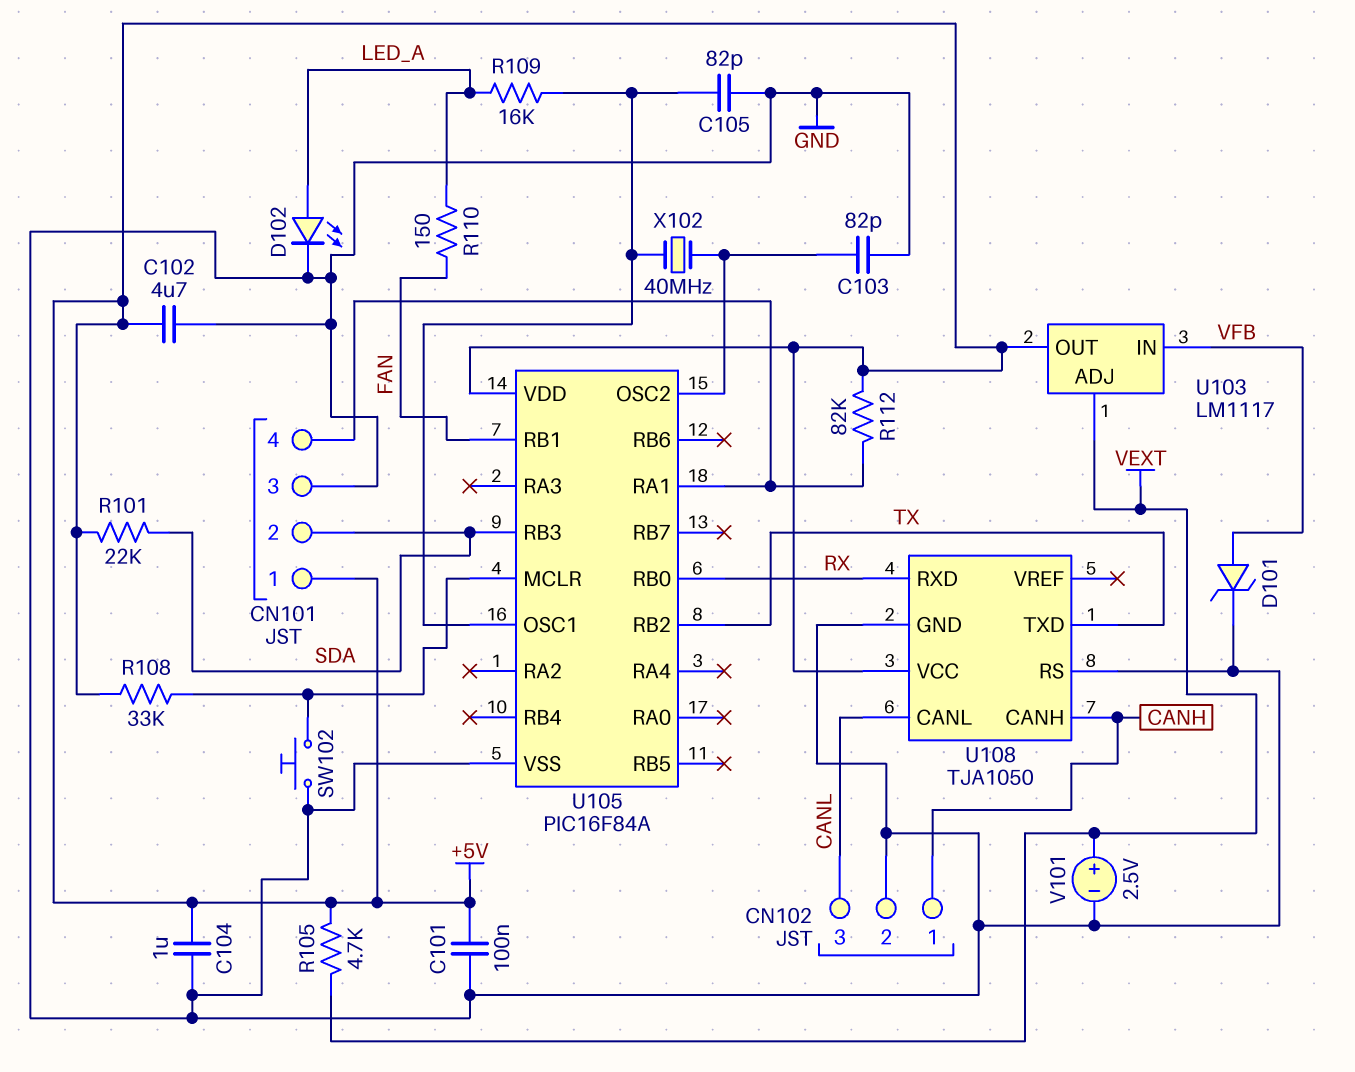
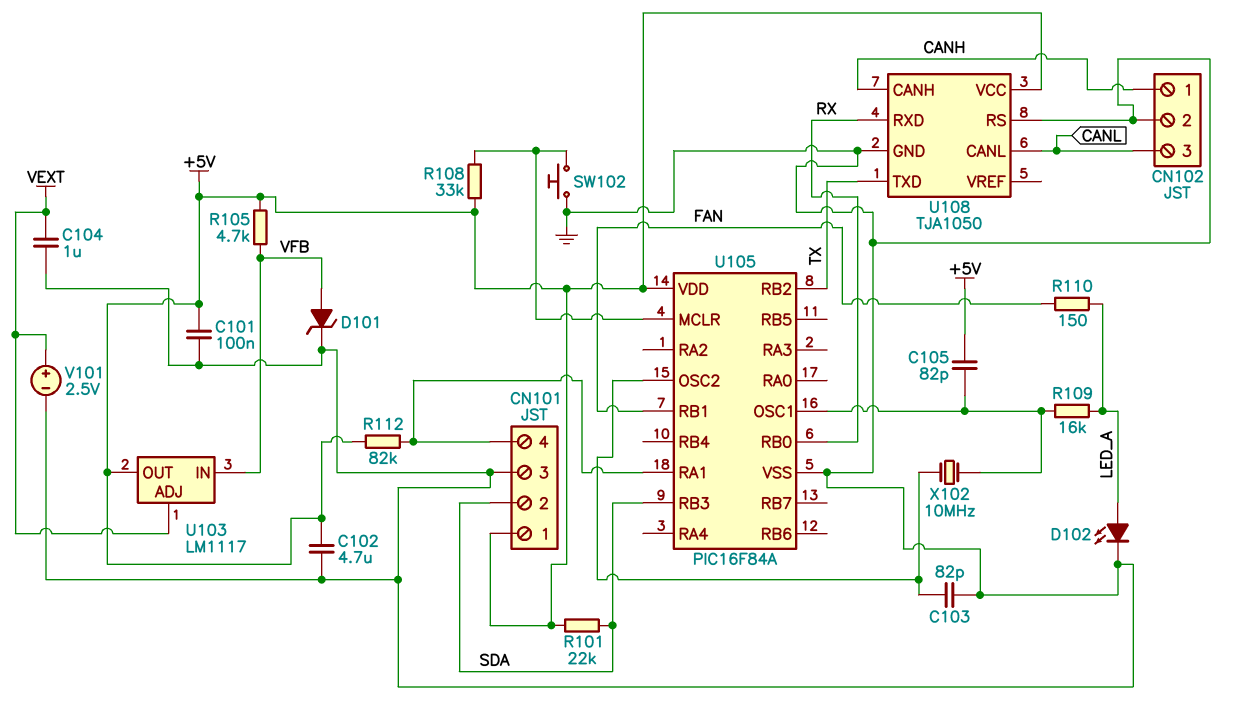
C104: 1uF (+5V, GND) -> 1uF (GND, VEXT)
C105: 82pF (GND, U105/OSC1) -> 82pF (+5V, U105/OSC1)
R105: 4.7k (+5V, VEXT) -> 4.7k (+5V, VFB)
X102: 40MHz (U105/OSC1, U105/OSC2) -> 10MHz (U105/OSC1, U105/OSC2)

